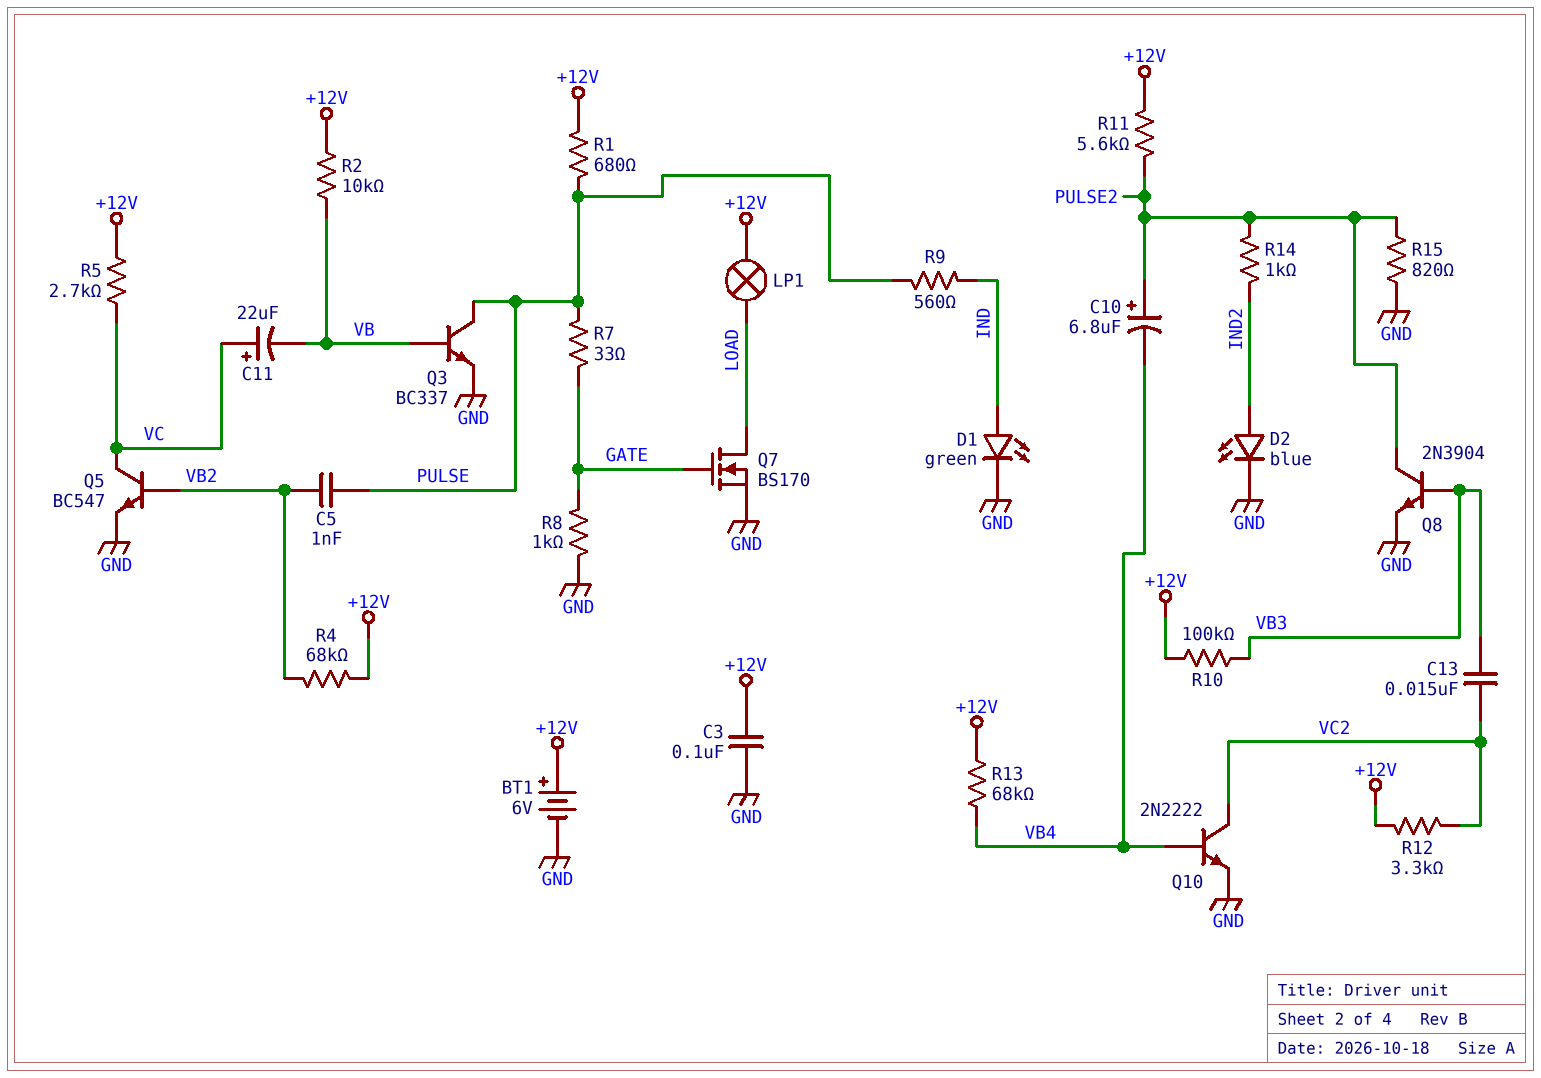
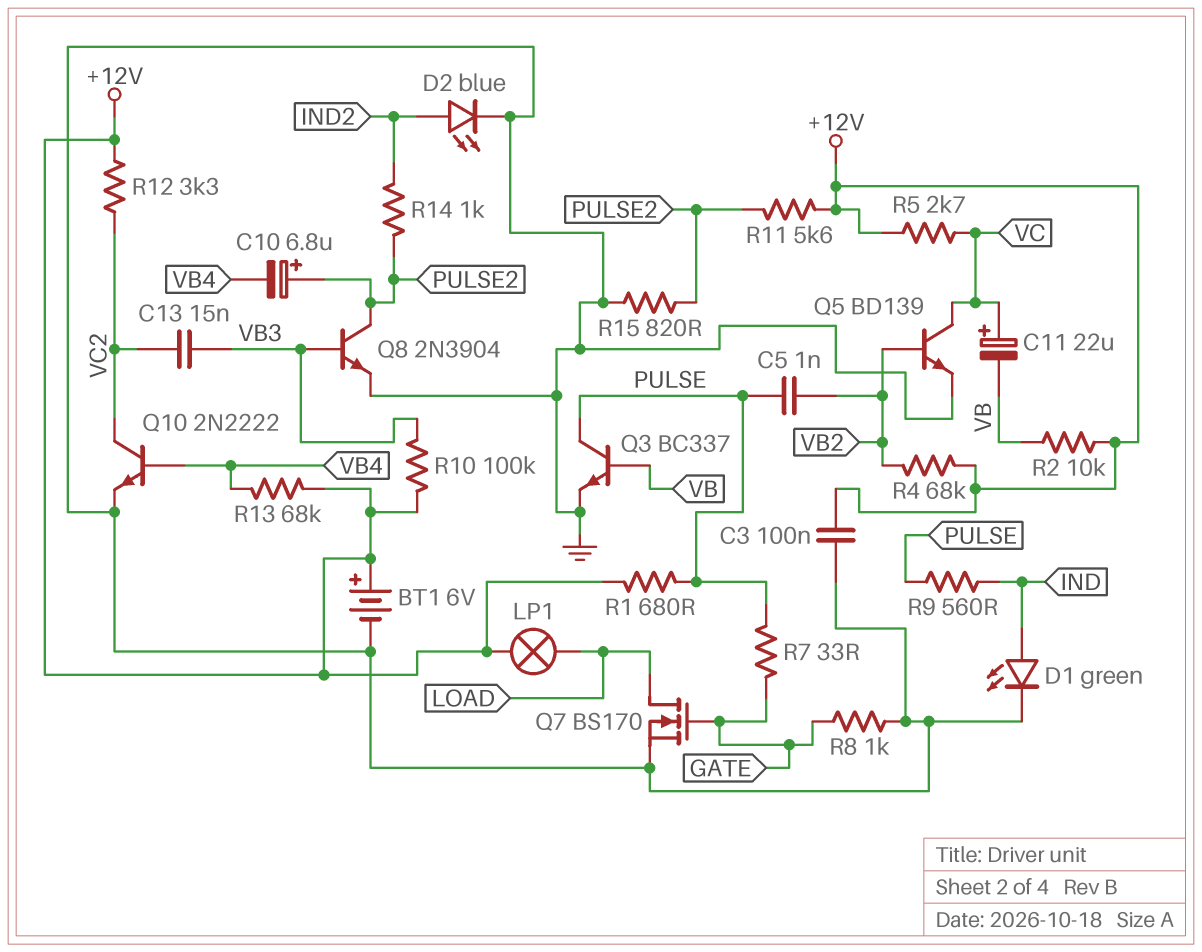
Q5: NPN BC547 (B VB2, C VC, E GND) -> NPN BD139 (B VB2, C VC, E GND)

